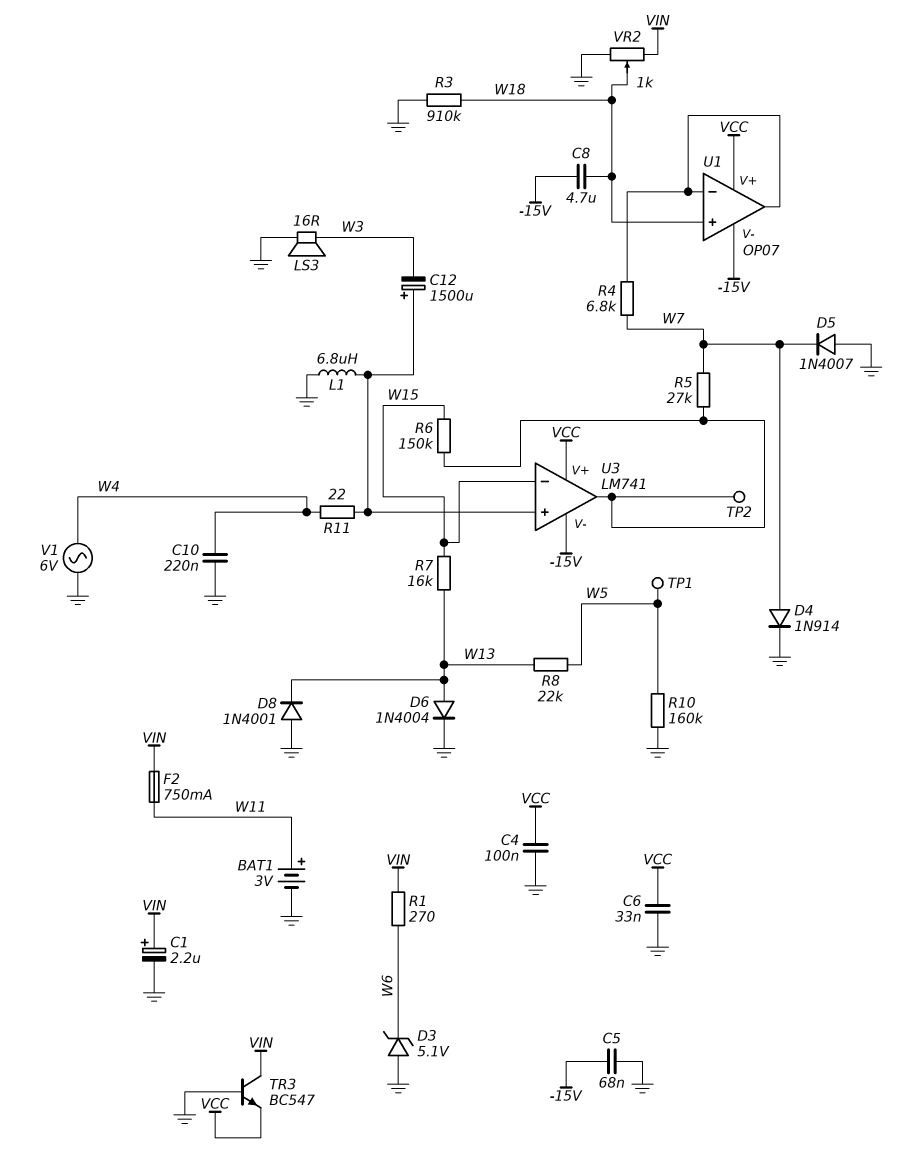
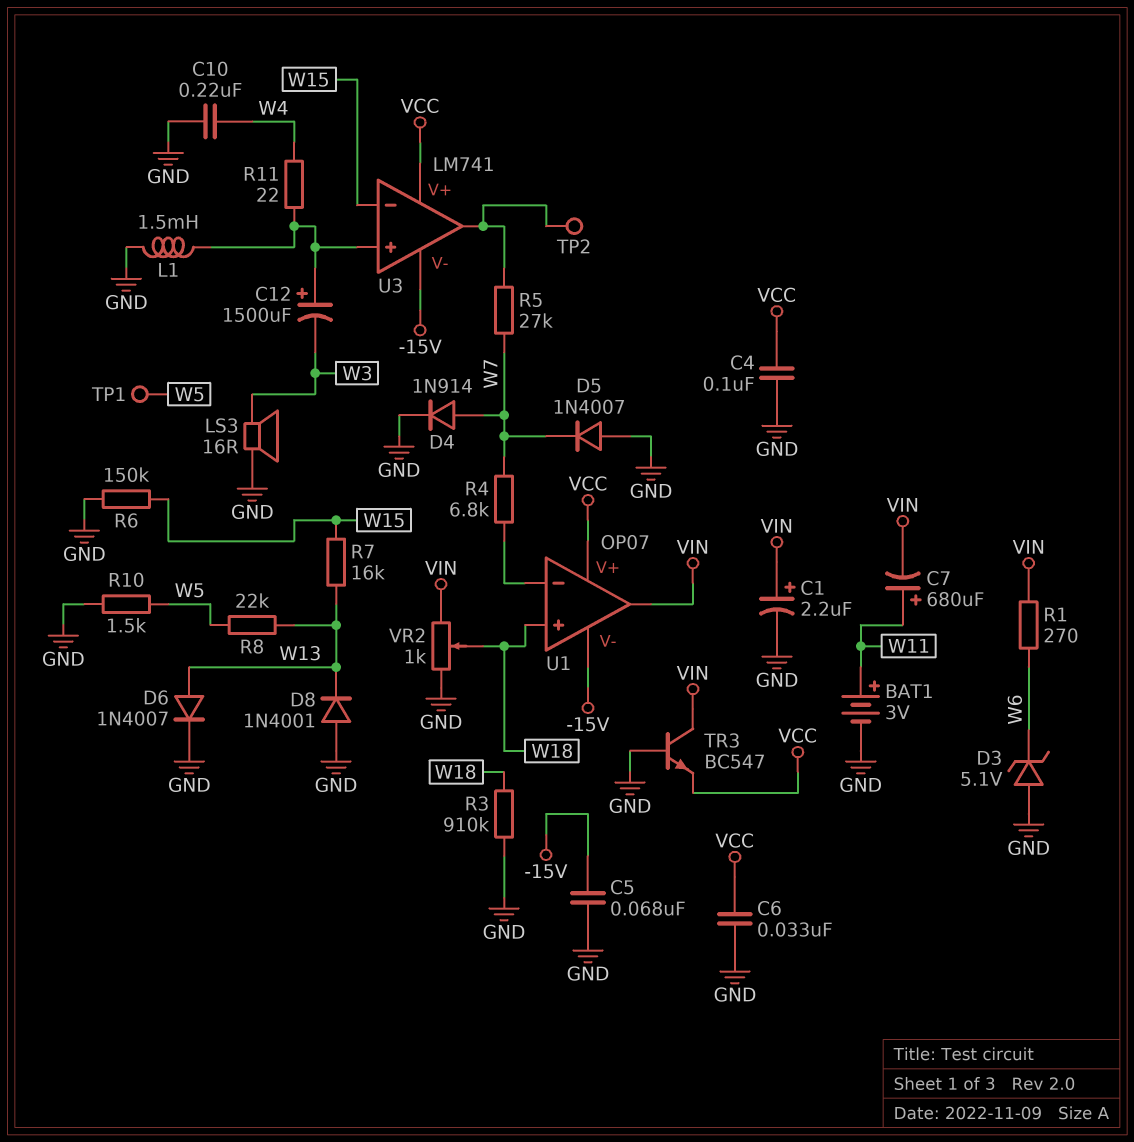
C7: none -> 680uF (plus W11, minus VIN)
C8: 4.7uF (-15V, W18) -> none
D6: diode 1N4004 (A W13, K GND) -> diode 1N4007 (A W13, K GND)
F2: 750mA (VIN, W11) -> none
L1: 6.8uH (GND, U3/in+) -> 1.5mH (GND, U3/in+)
R6: 150k (U3/out, W15) -> 150k (GND, W15)
R10: 160k (GND, W5) -> 1.5k (GND, W5)
U1 pin out: U1/in- -> VIN
V1: AC 6V (GND, W4) -> none

